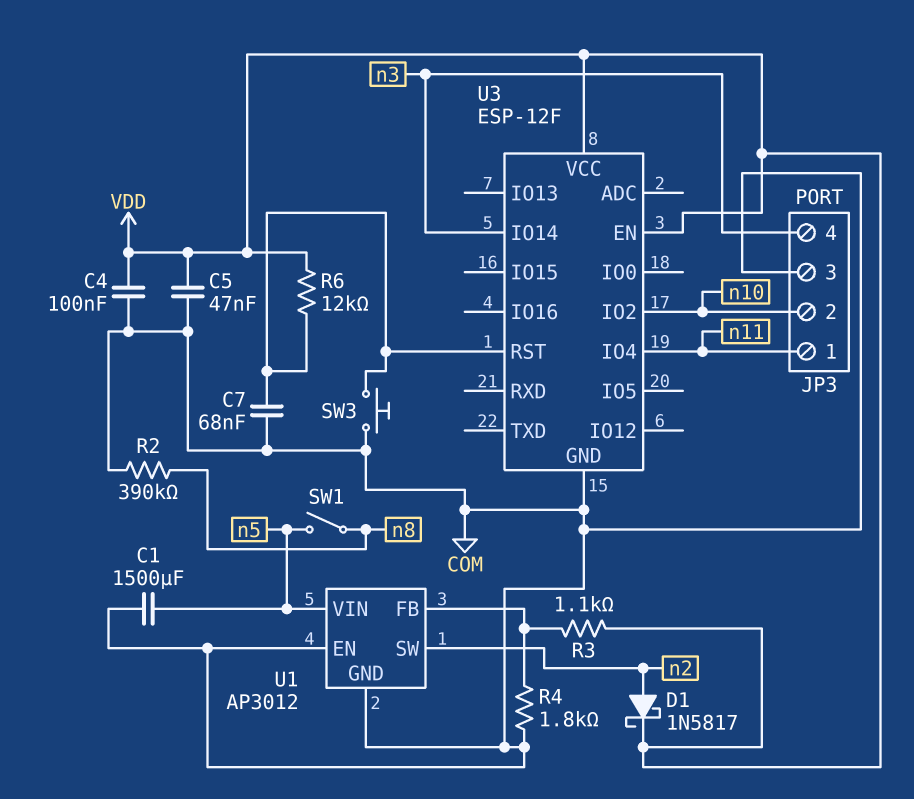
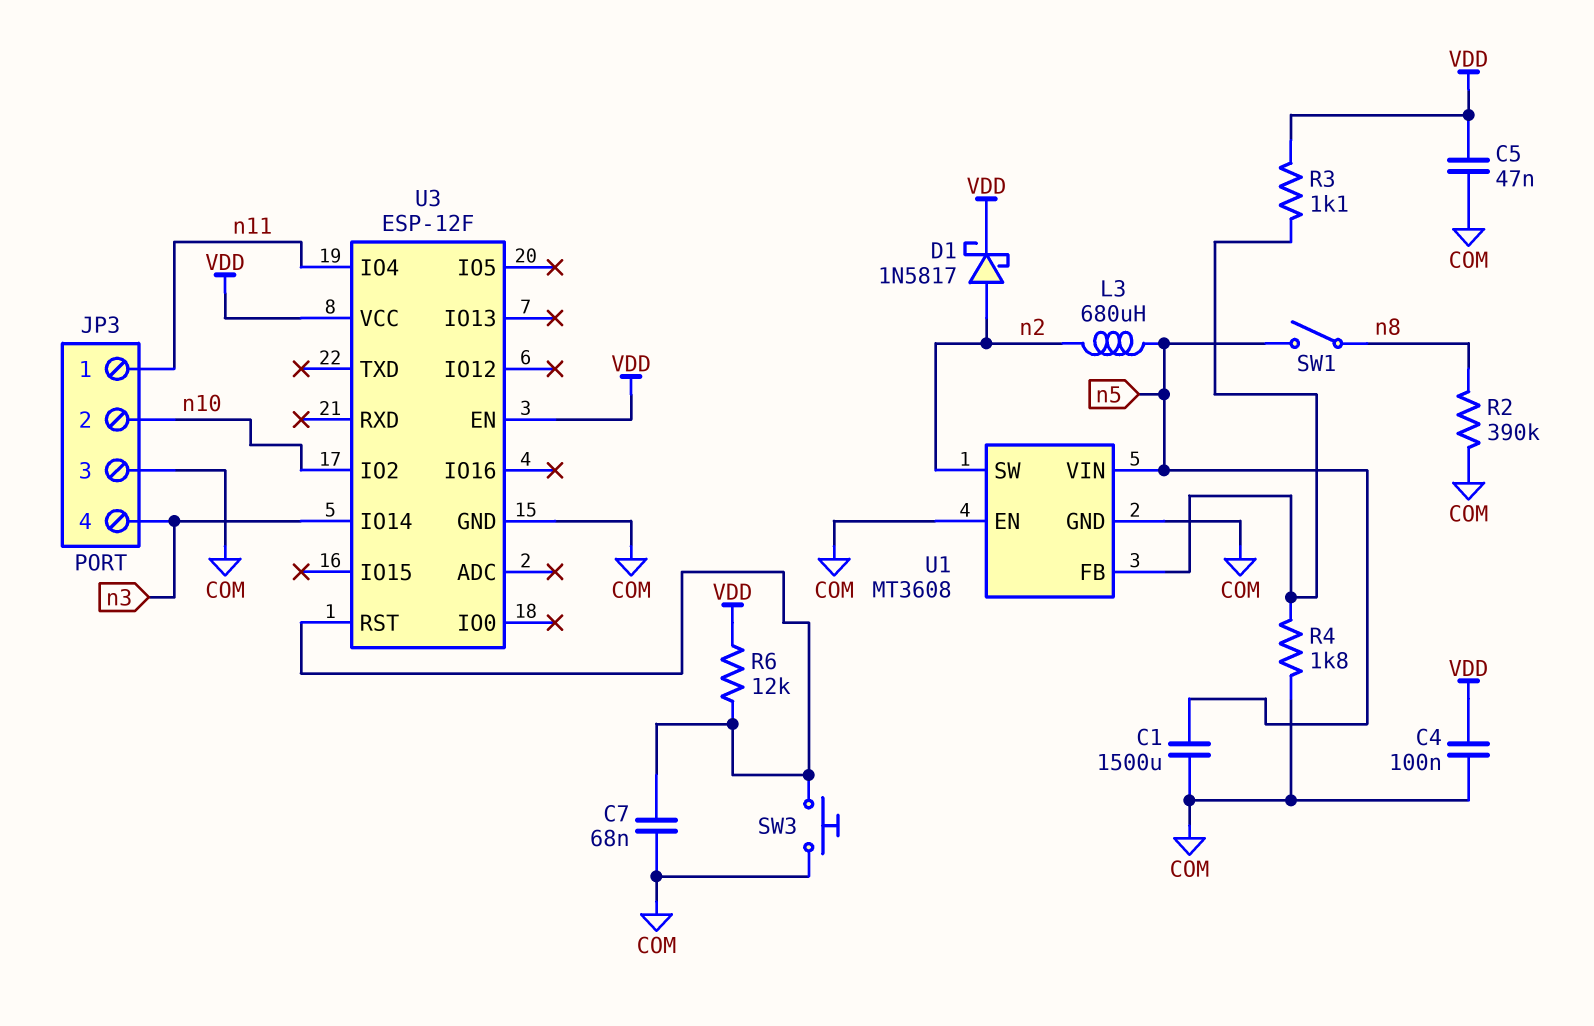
L3: none -> 680uH (n2, n5)
U1: AP3012 -> MT3608

